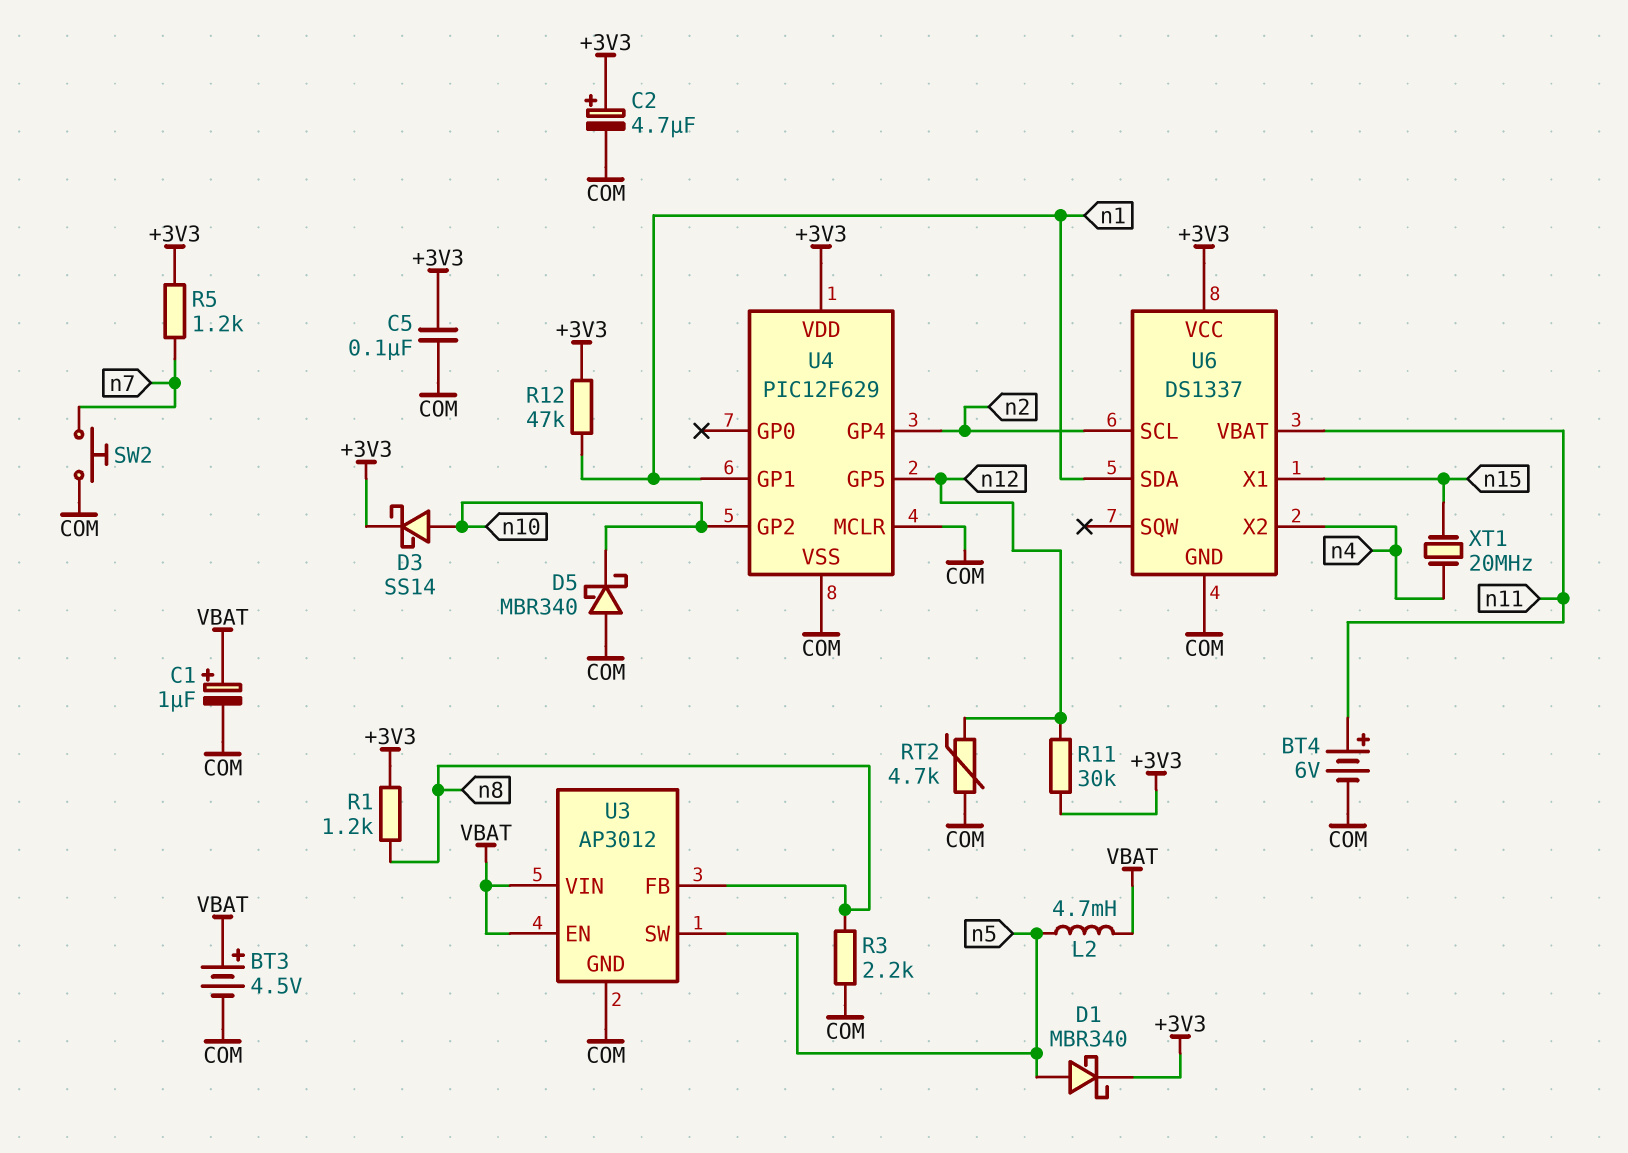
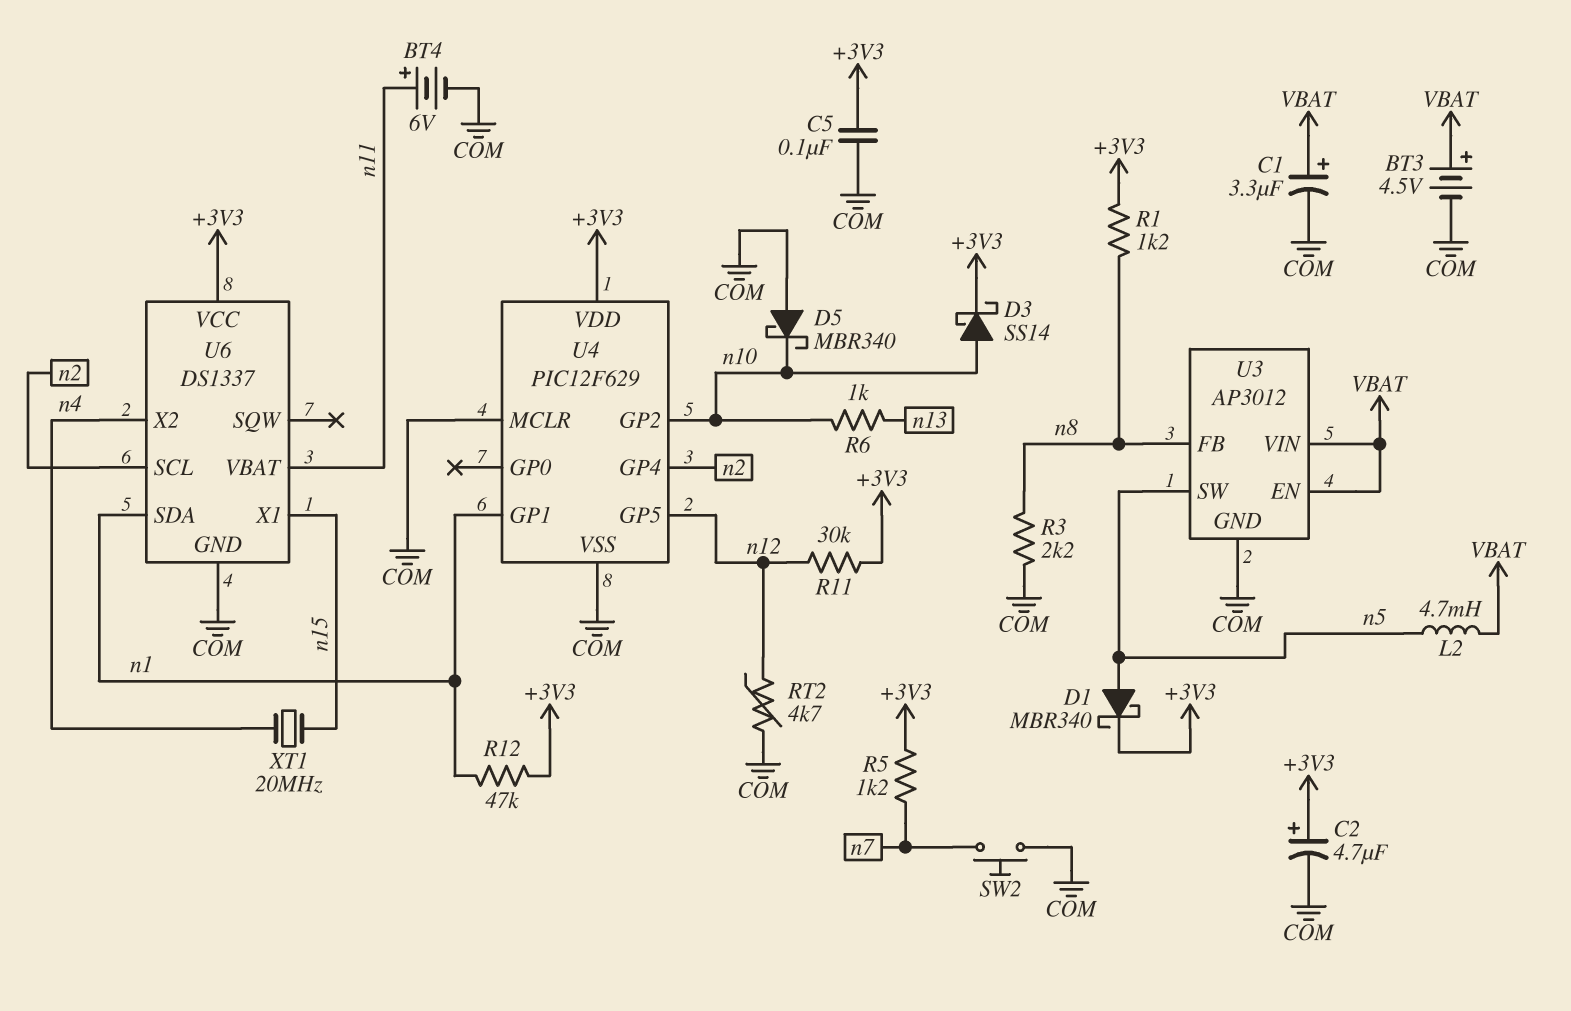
C1: 1uF (plus VBAT, minus COM) -> 3.3uF (plus VBAT, minus COM)
R6: none -> 1k (n10, n13)

